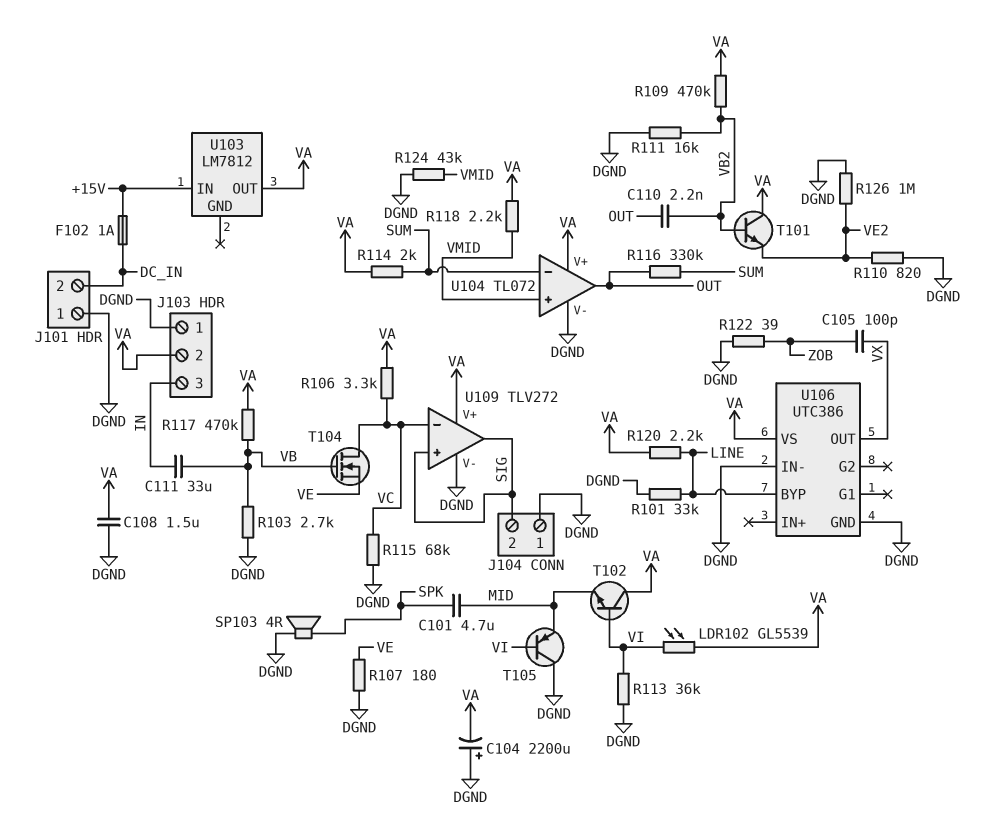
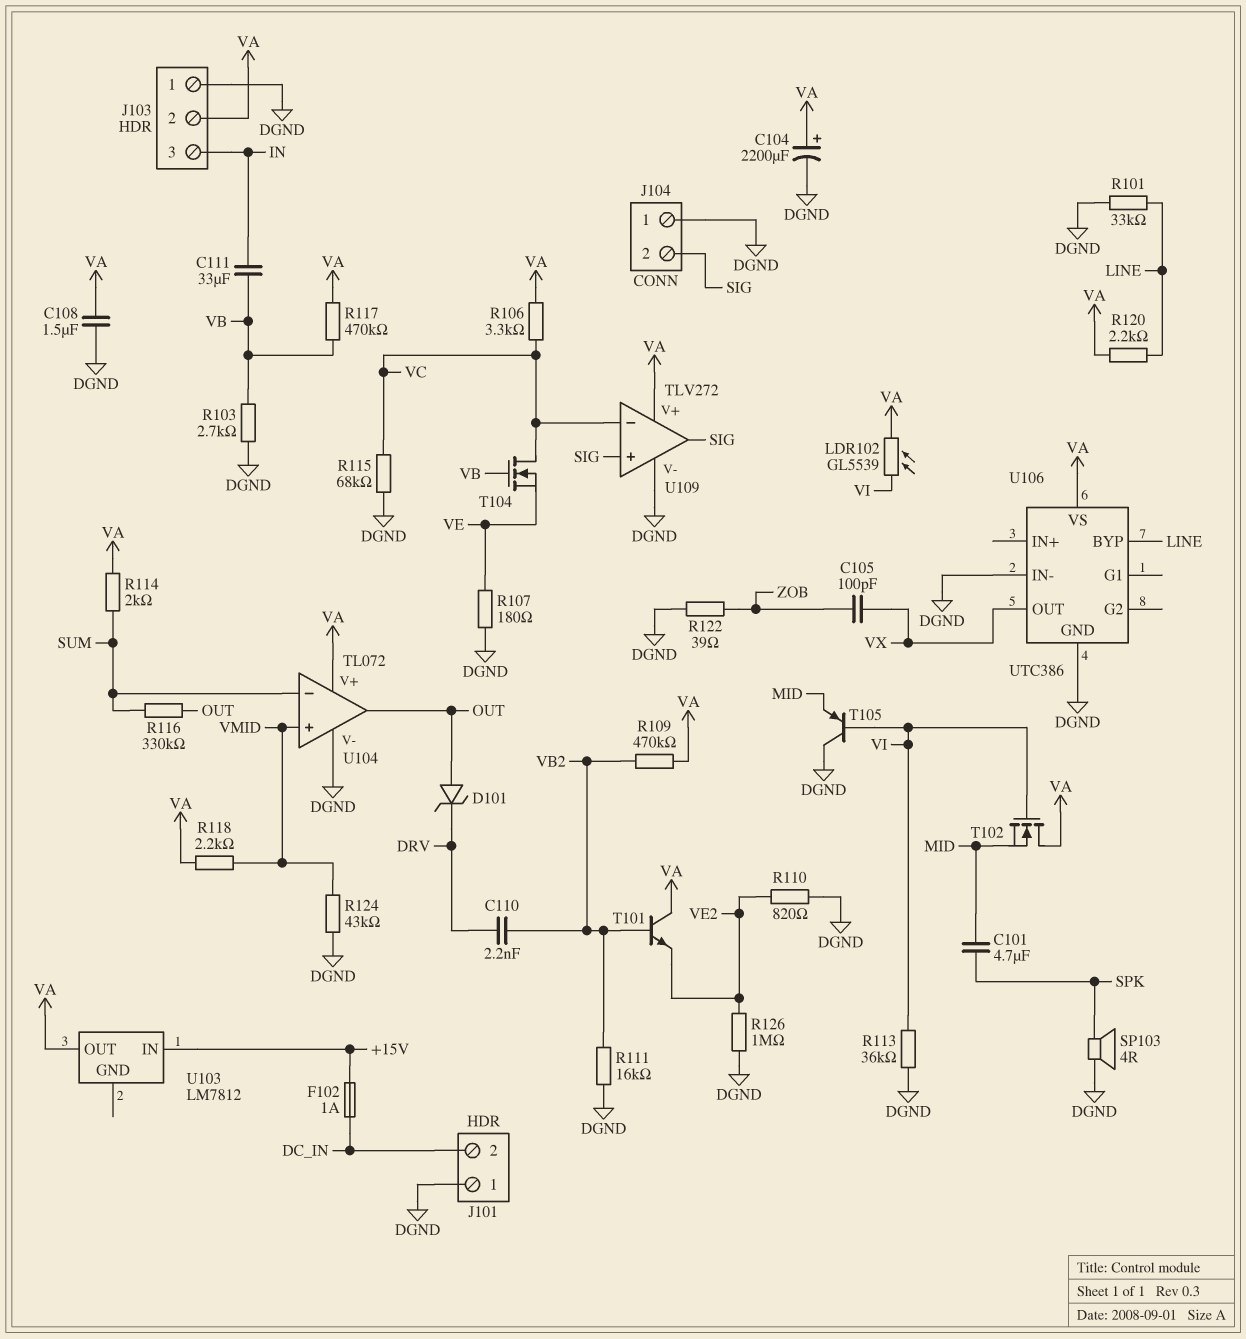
C104: 2200uF (plus DGND, minus VA) -> 2200uF (plus VA, minus DGND)
C110: 2.2nF (OUT, VB2) -> 2.2nF (DRV, VB2)
D101: none -> zener (A OUT, K DRV)
T102: NPN (B VI, C VA, E MID) -> NMOS (G VI, D VA, S MID)

